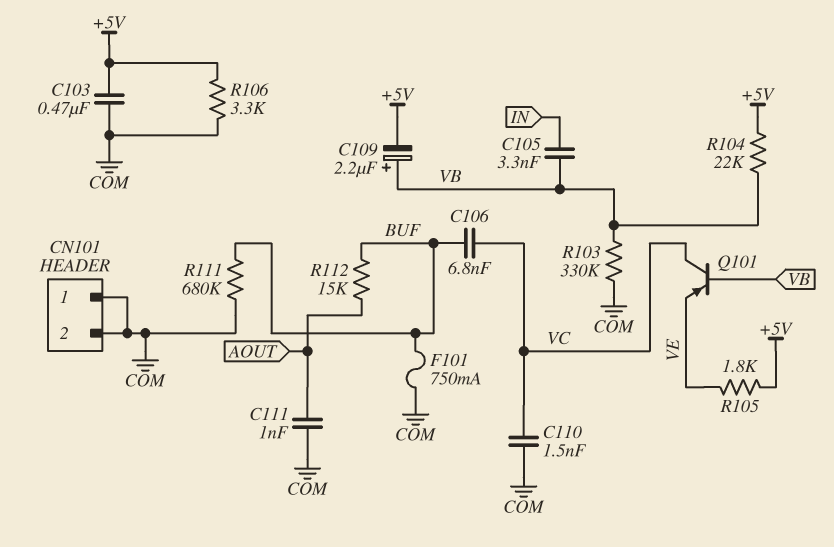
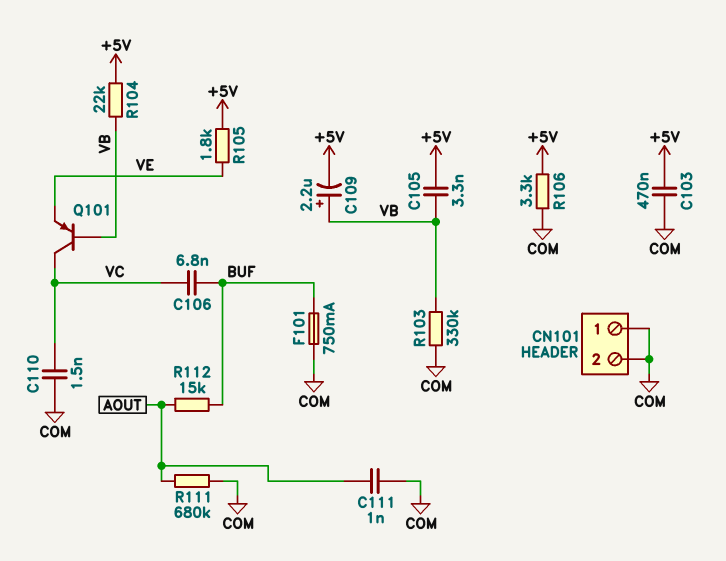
C105: 3.3nF (IN, VB) -> 3.3nF (+5V, VB)
R111: 680k (BUF, COM) -> 680k (AOUT, COM)

